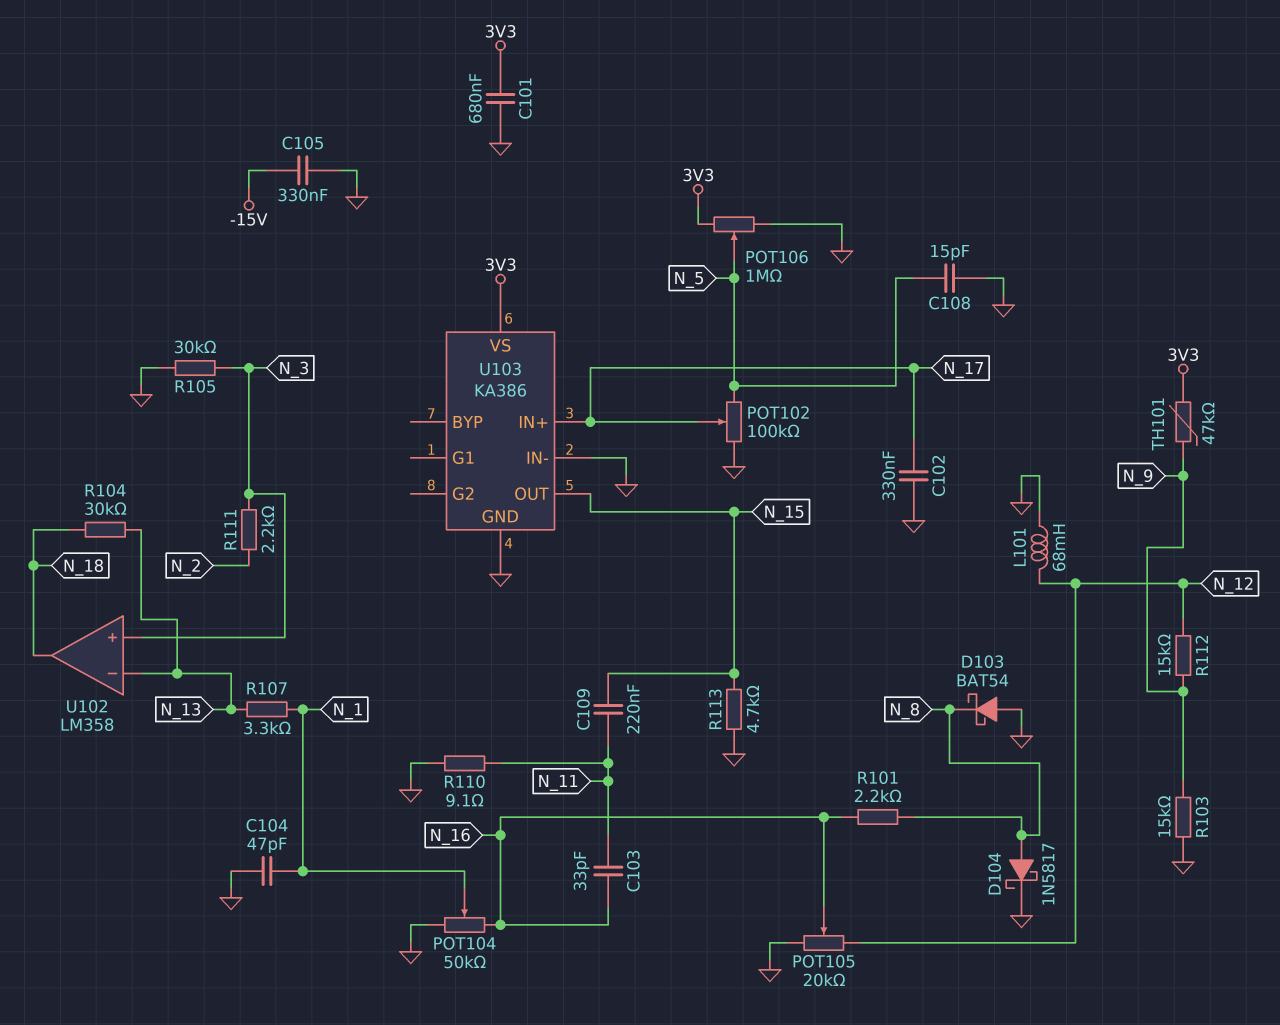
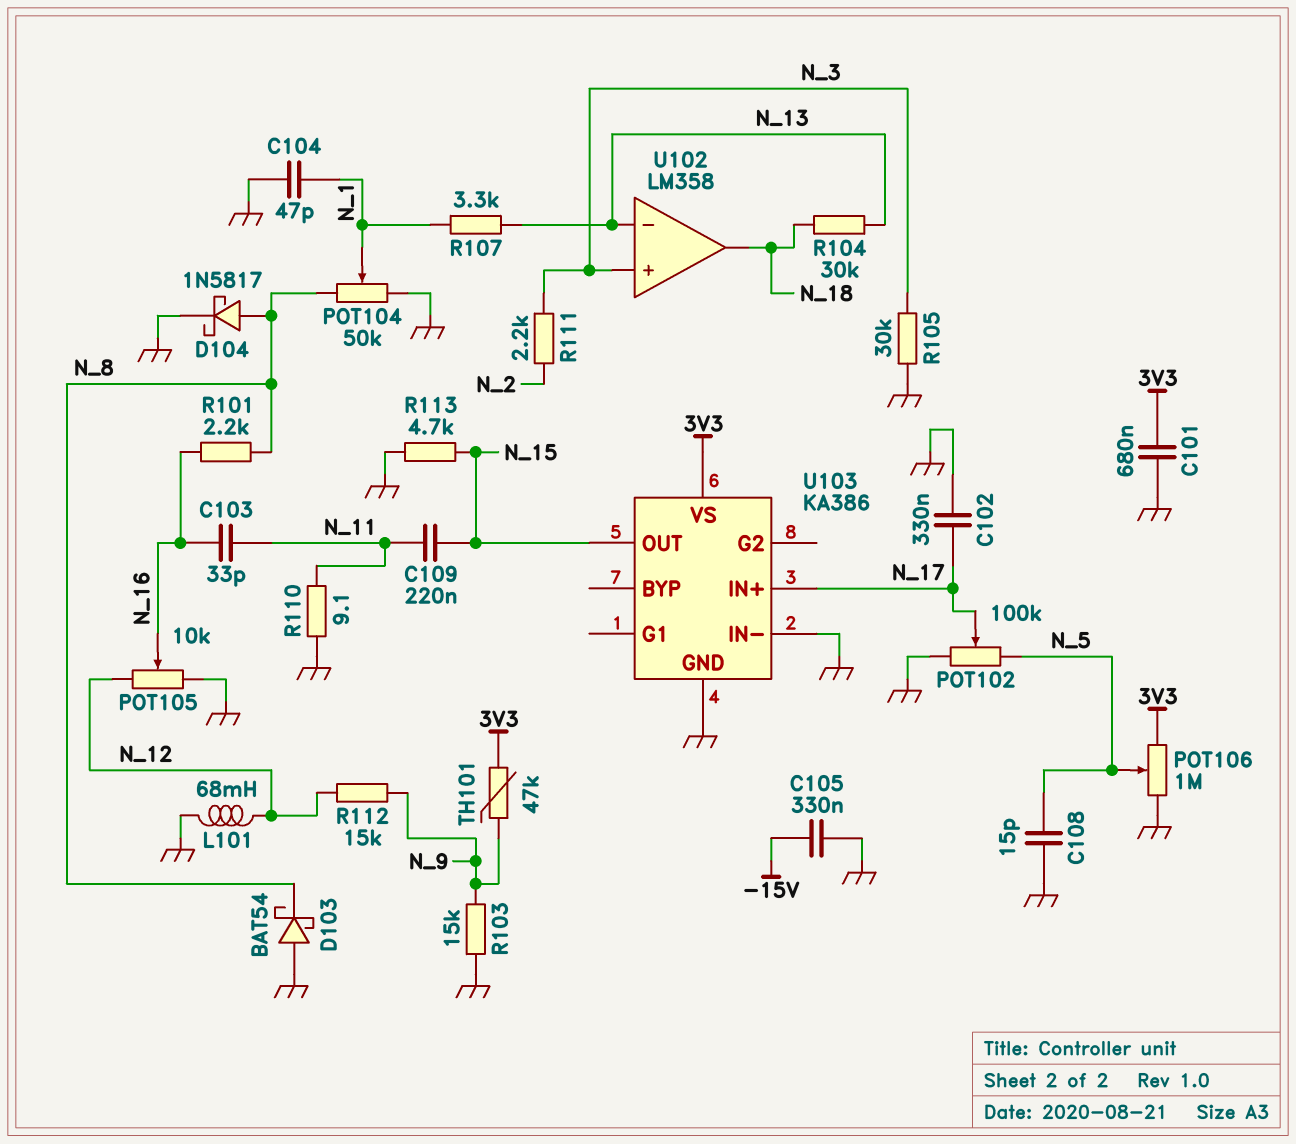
POT104: 50k (GND, N_16, wiper N_1) -> 50k (GND, N_8, wiper N_1)
POT105: 20k (GND, N_12, wiper N_16) -> 10k (GND, N_12, wiper N_16)

